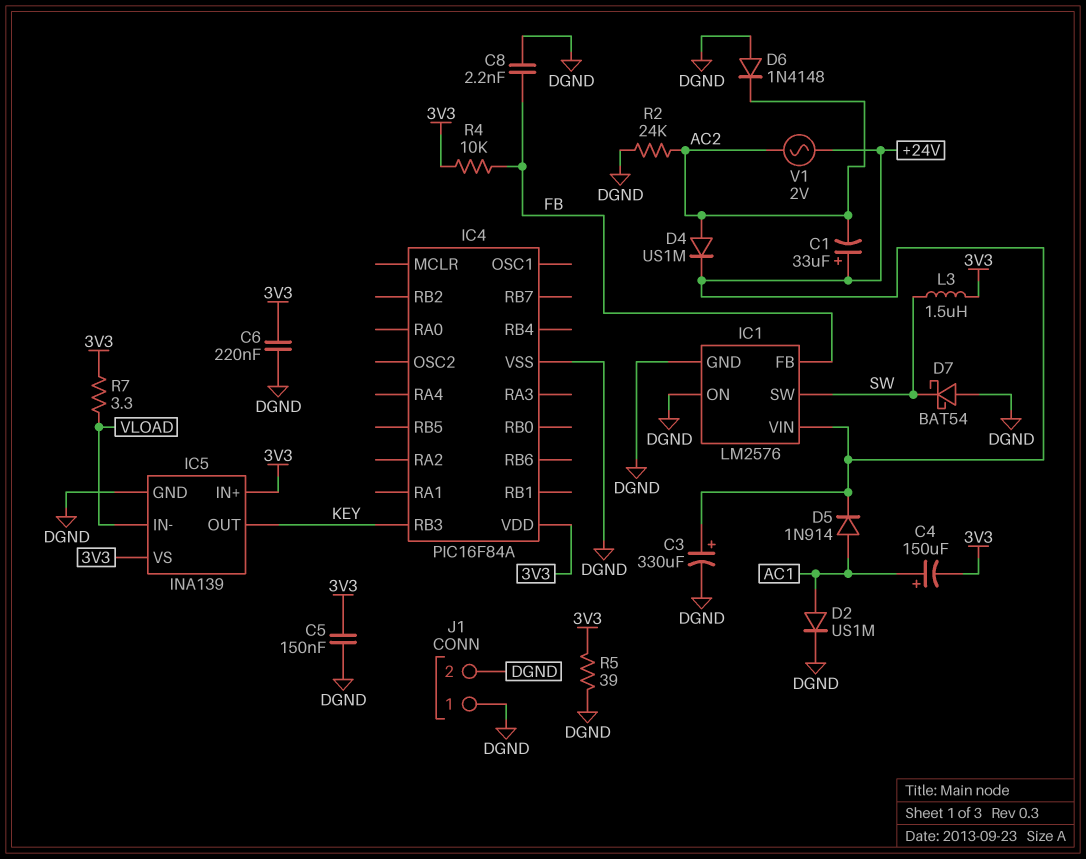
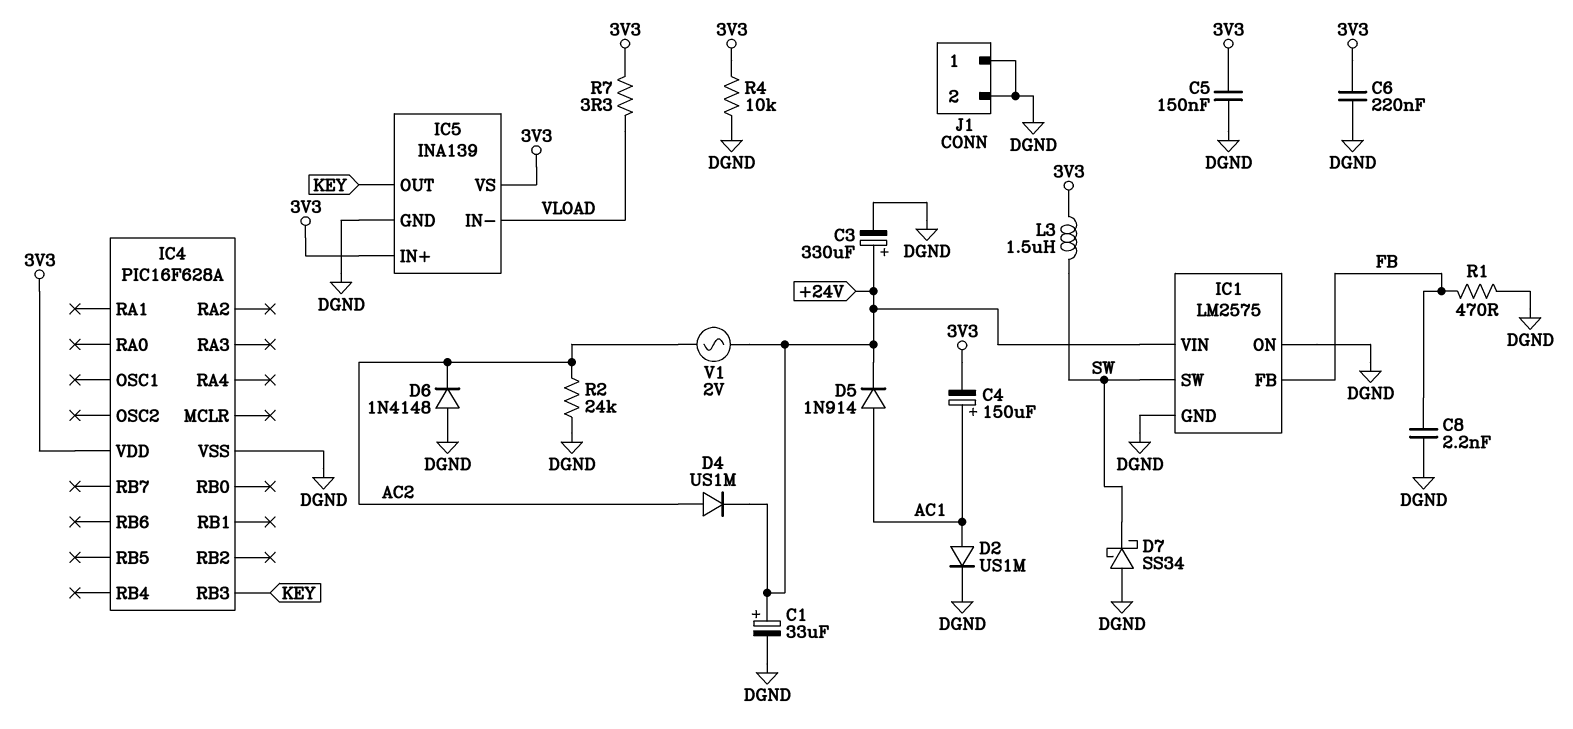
C1: 33uF (plus +24V, minus AC2) -> 33uF (plus +24V, minus DGND)
D7: schottky BAT54 (A DGND, K SW) -> schottky SS34 (A DGND, K SW)
IC1: LM2576 -> LM2575
IC4: PIC16F84A -> PIC16F628A
R1: none -> 470 (DGND, FB)
R4: 10k (3V3, FB) -> 10k (3V3, DGND)
R5: 39 (3V3, DGND) -> none

